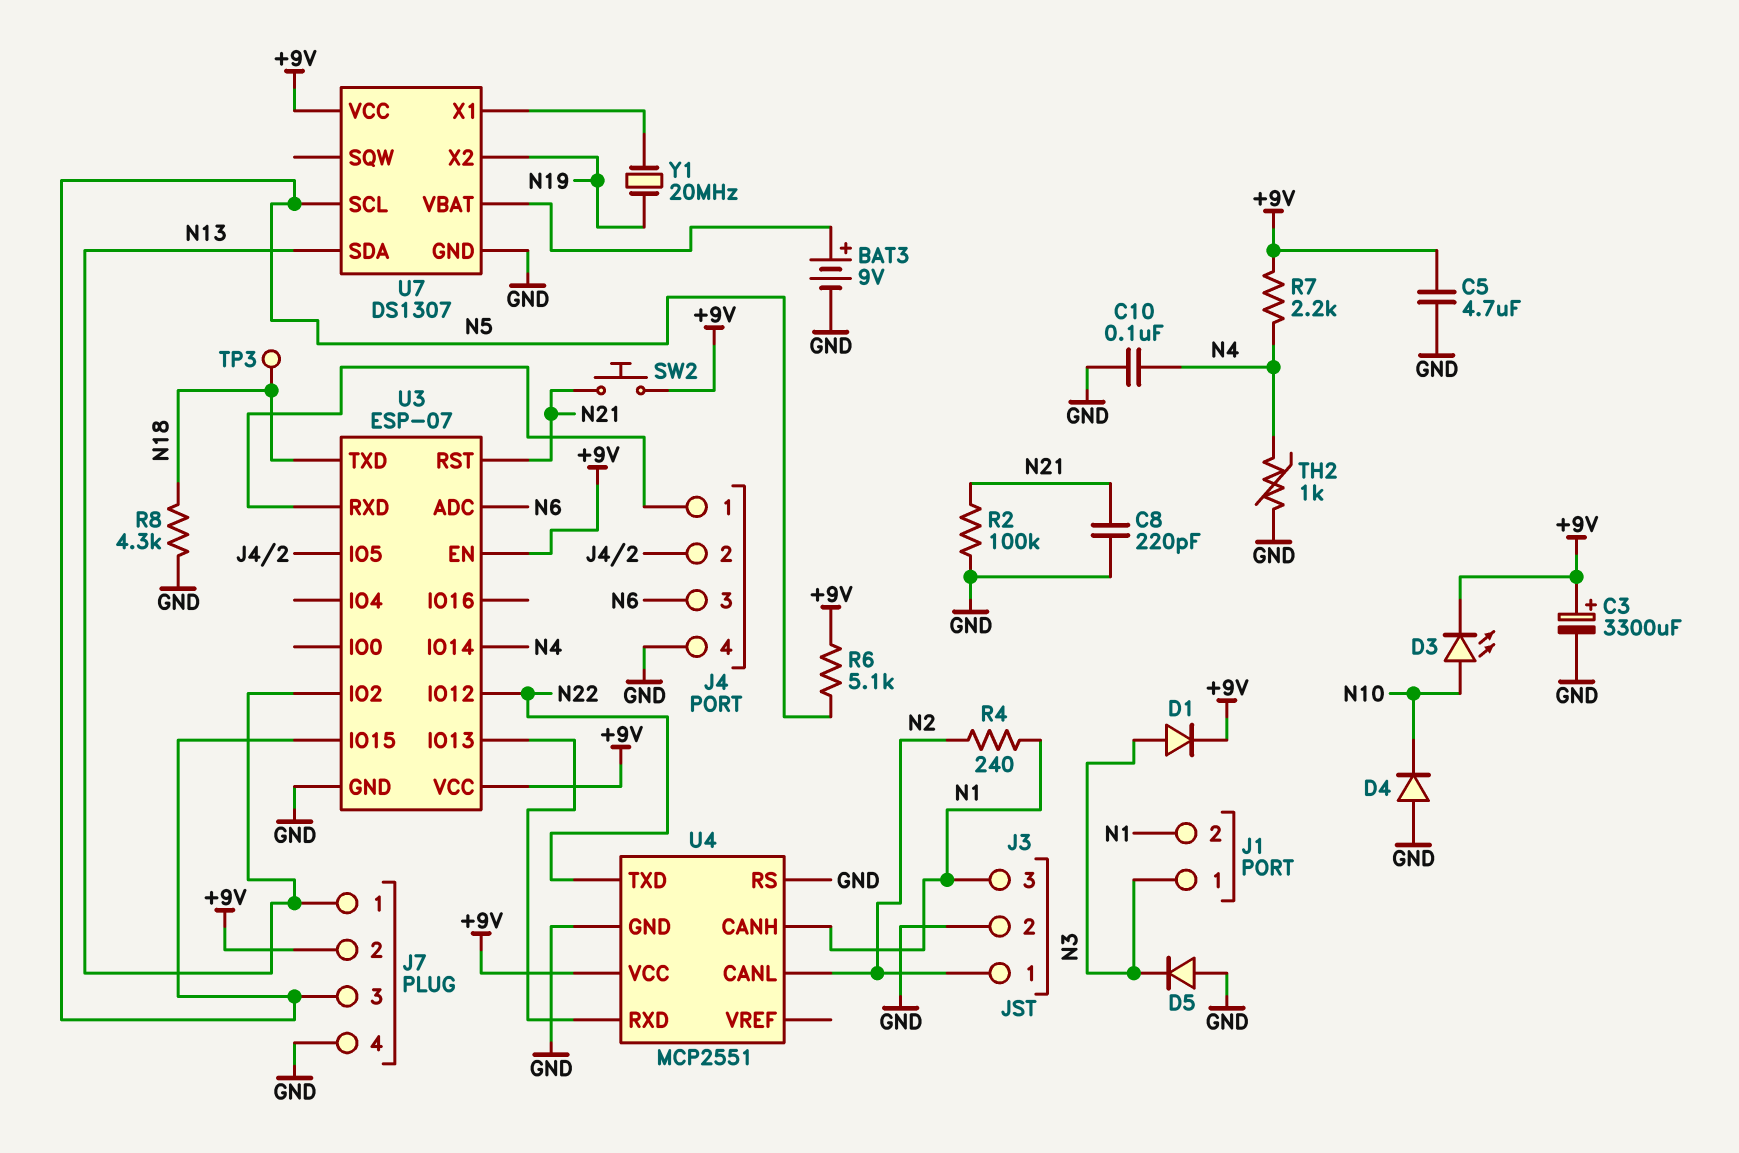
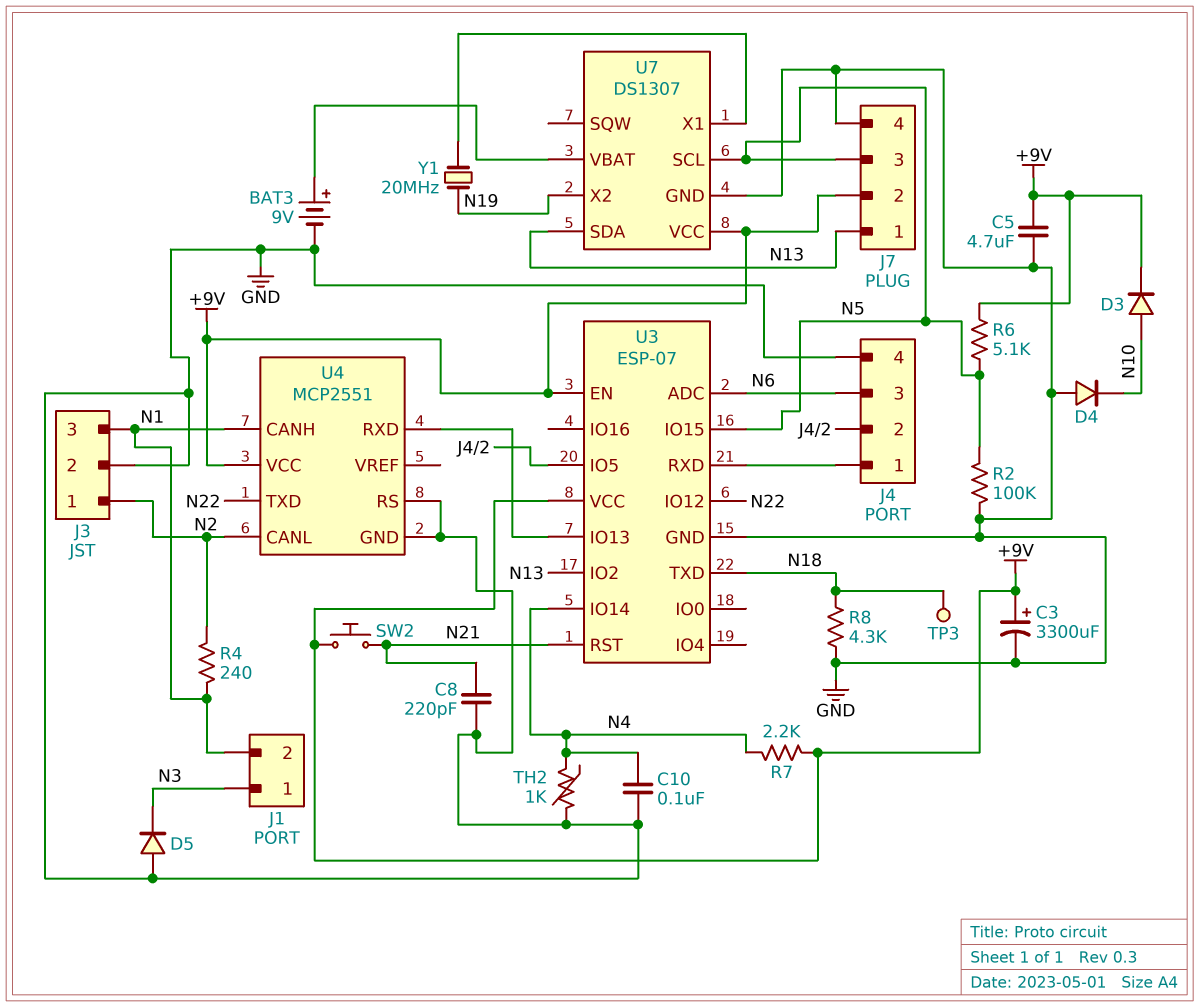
D1: diode (A N3, K +9V) -> none
D3: LED (A N10, K +9V) -> diode (A N10, K +9V)
R2: 100k (GND, N21) -> 100k (GND, N5)

